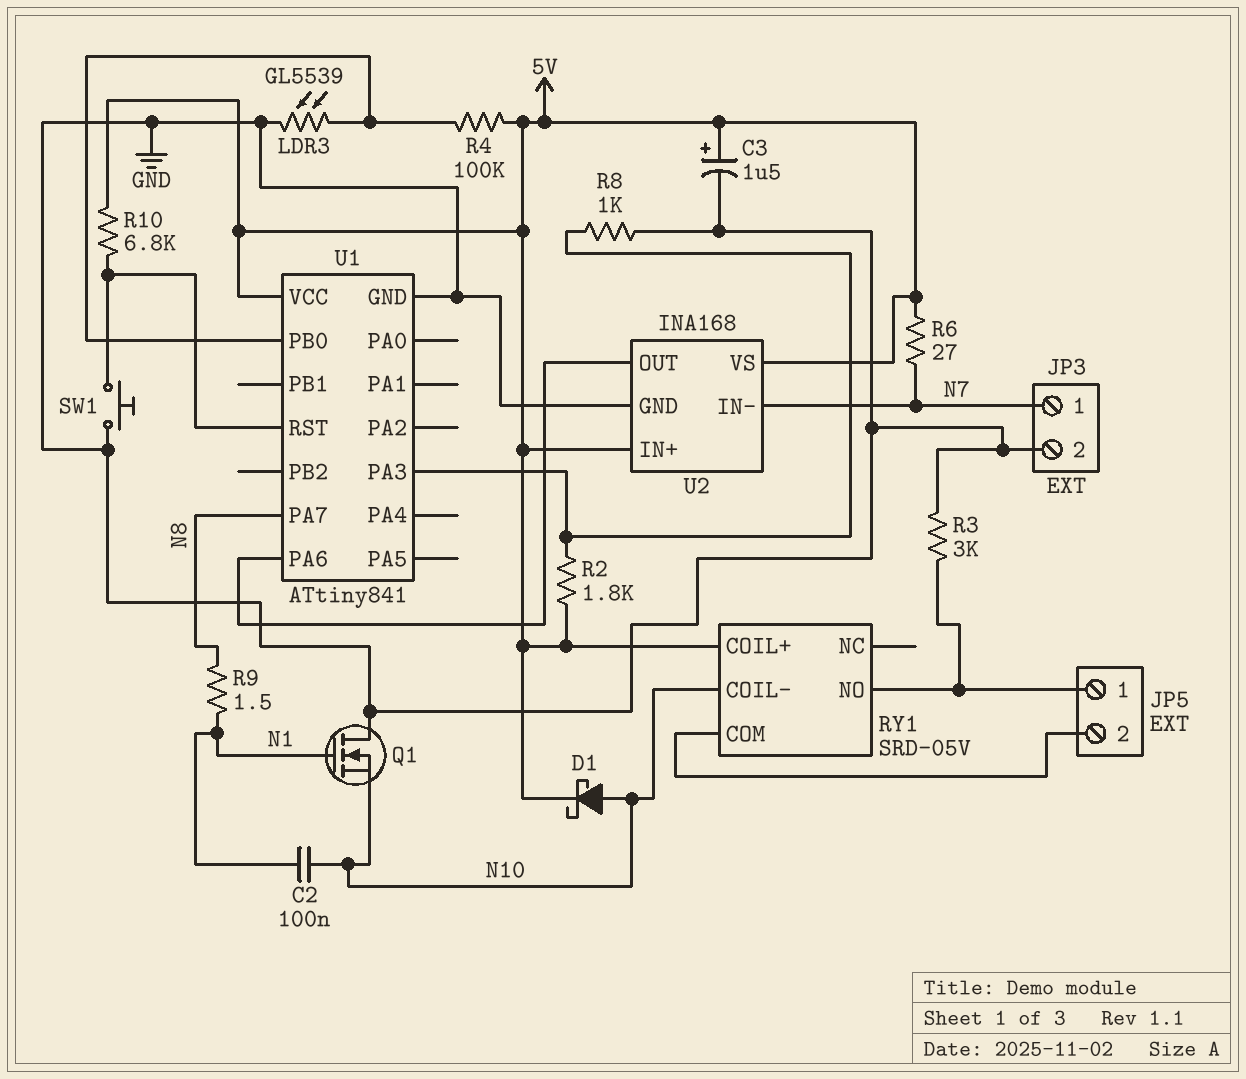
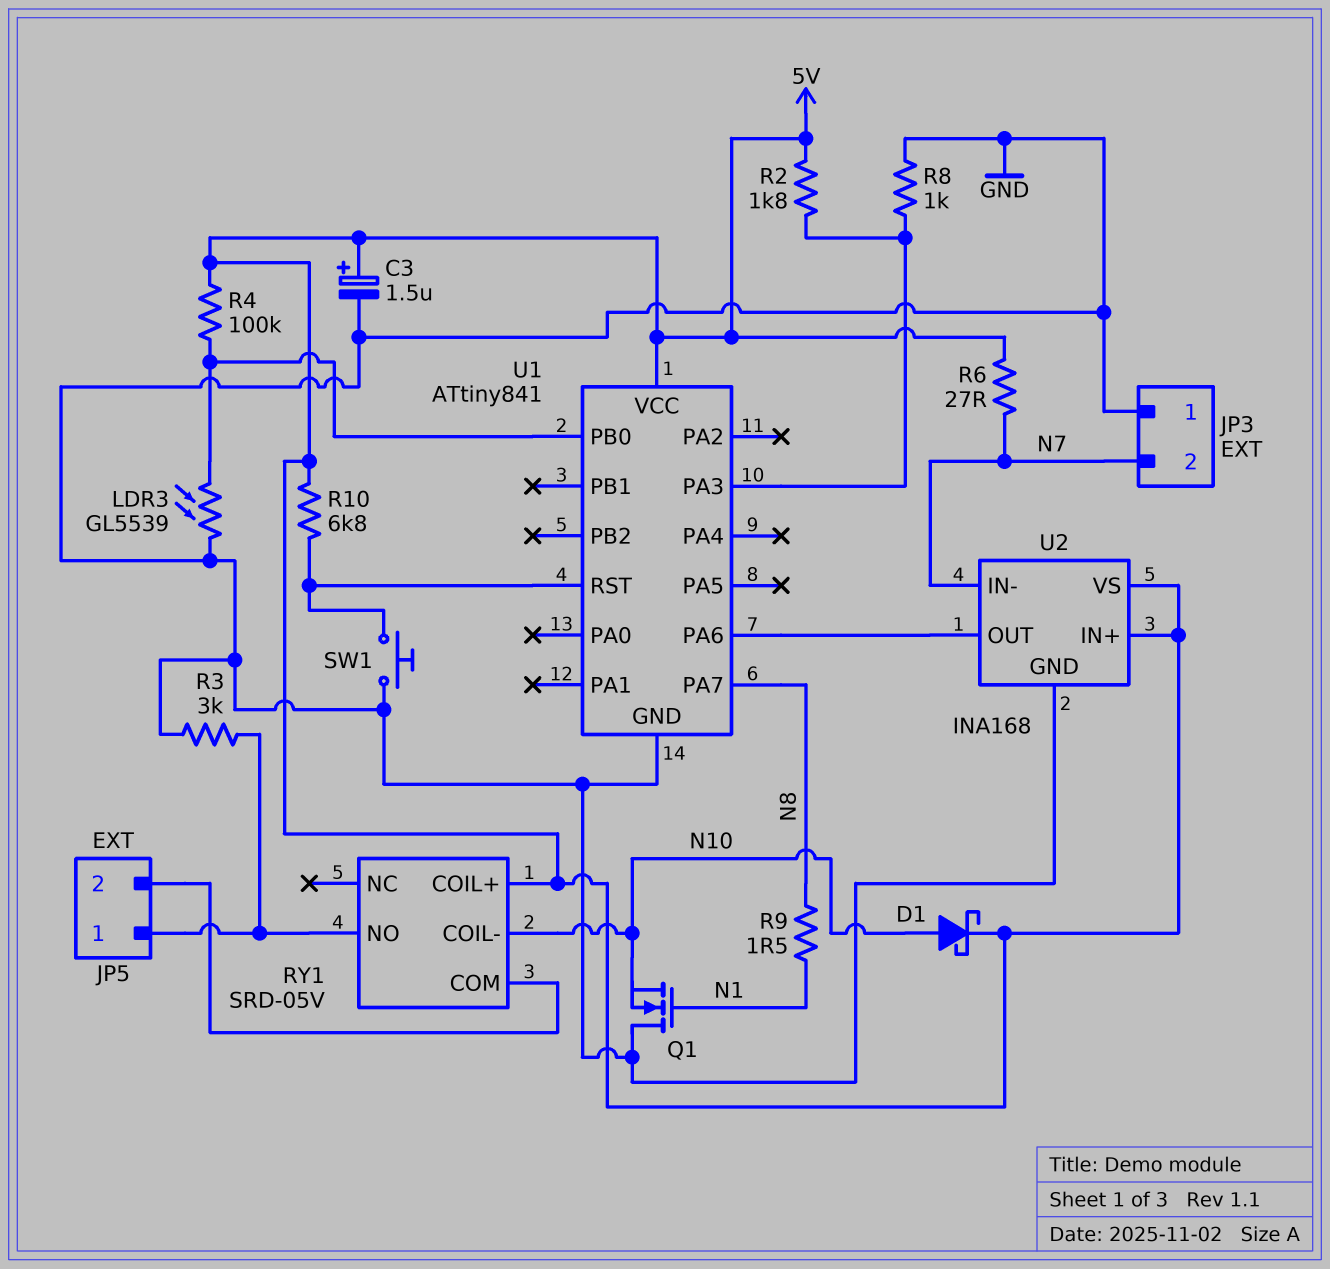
C2: 100nF (N1, N10) -> none
JP3 pin 1: N7 -> GND
JP3 pin 2: GND -> N7

